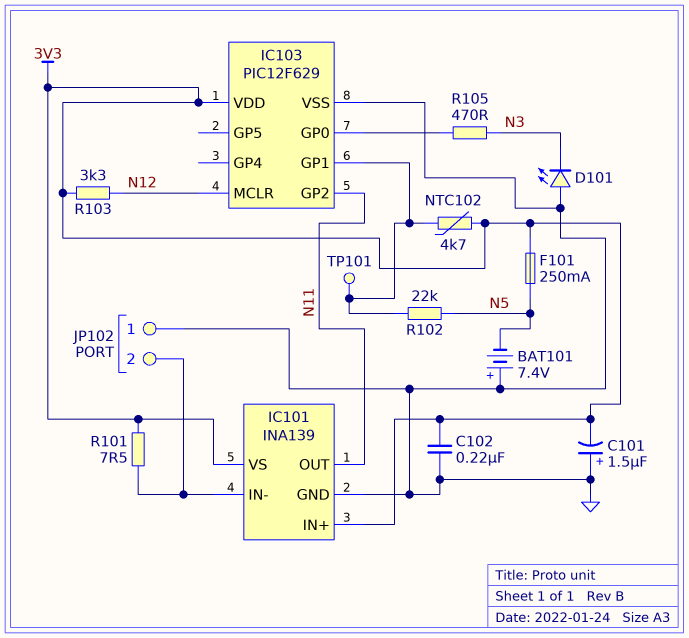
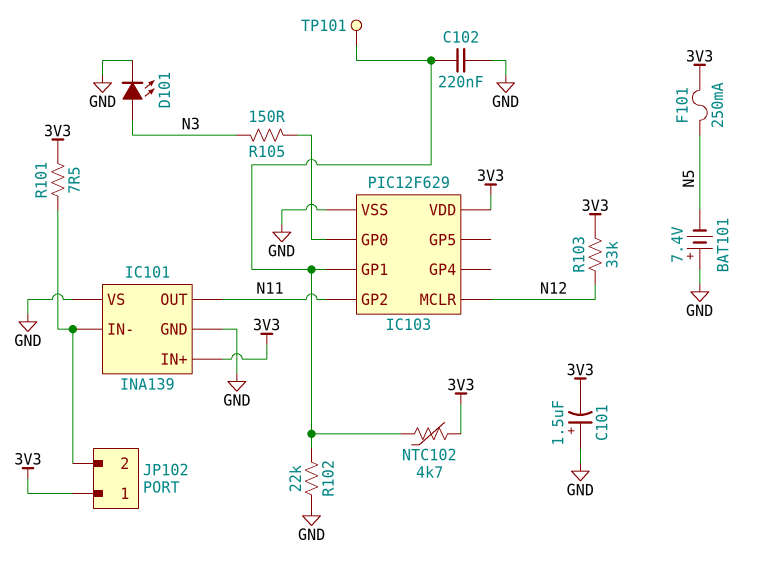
C102: 220nF (3V3, GND) -> 220nF (GND, IC103/GP1)
D101: LED (A GND, K N3) -> LED (A N3, K GND)
IC101 pin VS: 3V3 -> GND
JP102 pin 1: GND -> 3V3
R102: 22k (IC103/GP1, N5) -> 22k (GND, IC103/GP1)
R103: 3.3k (3V3, N12) -> 33k (3V3, N12)
R105: 470 (IC103/GP0, N3) -> 150 (IC103/GP0, N3)

